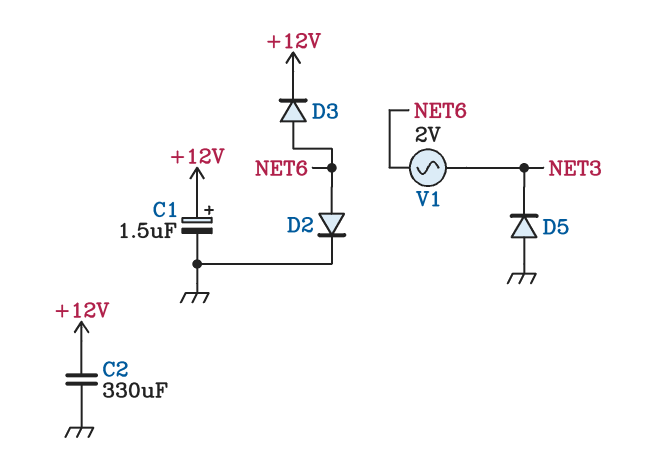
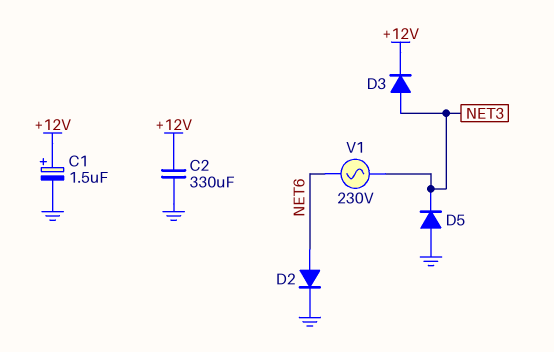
D3: diode (A NET6, K +12V) -> diode (A NET3, K +12V)
V1: AC 2V (NET3, NET6) -> AC 230V (NET3, NET6)

